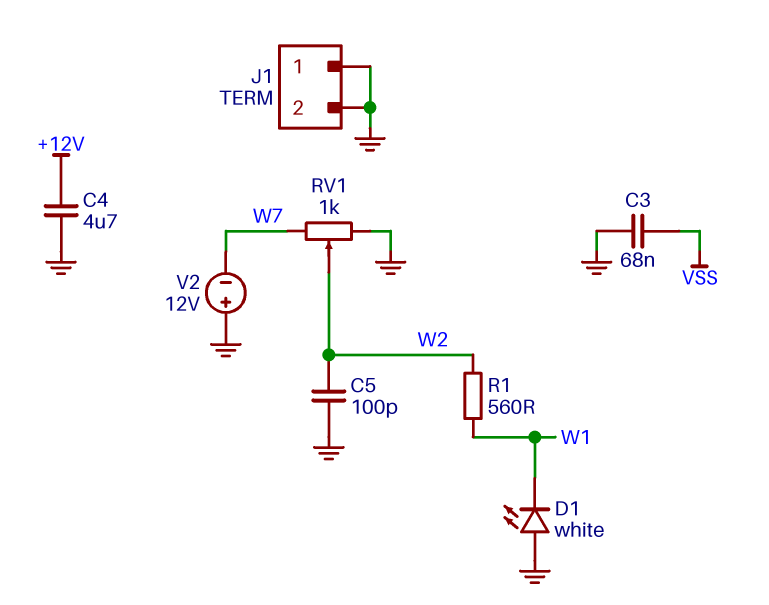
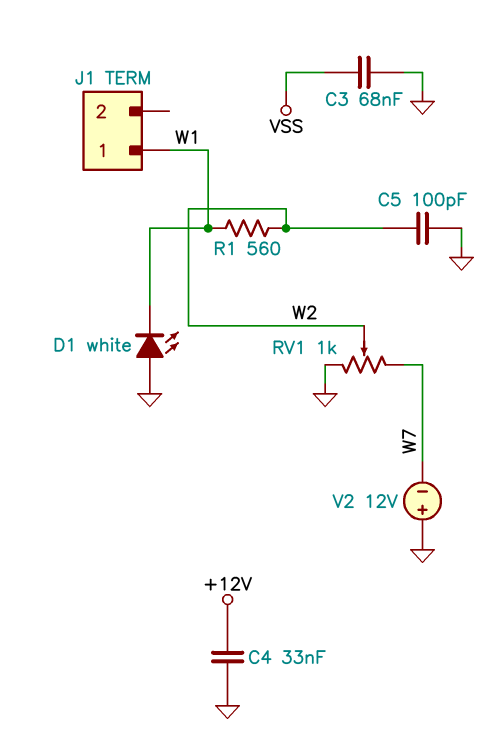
C4: 4.7uF (+12V, GND) -> 33nF (+12V, GND)
J1 pin 1: GND -> W1
J1 pin 2: GND -> none

